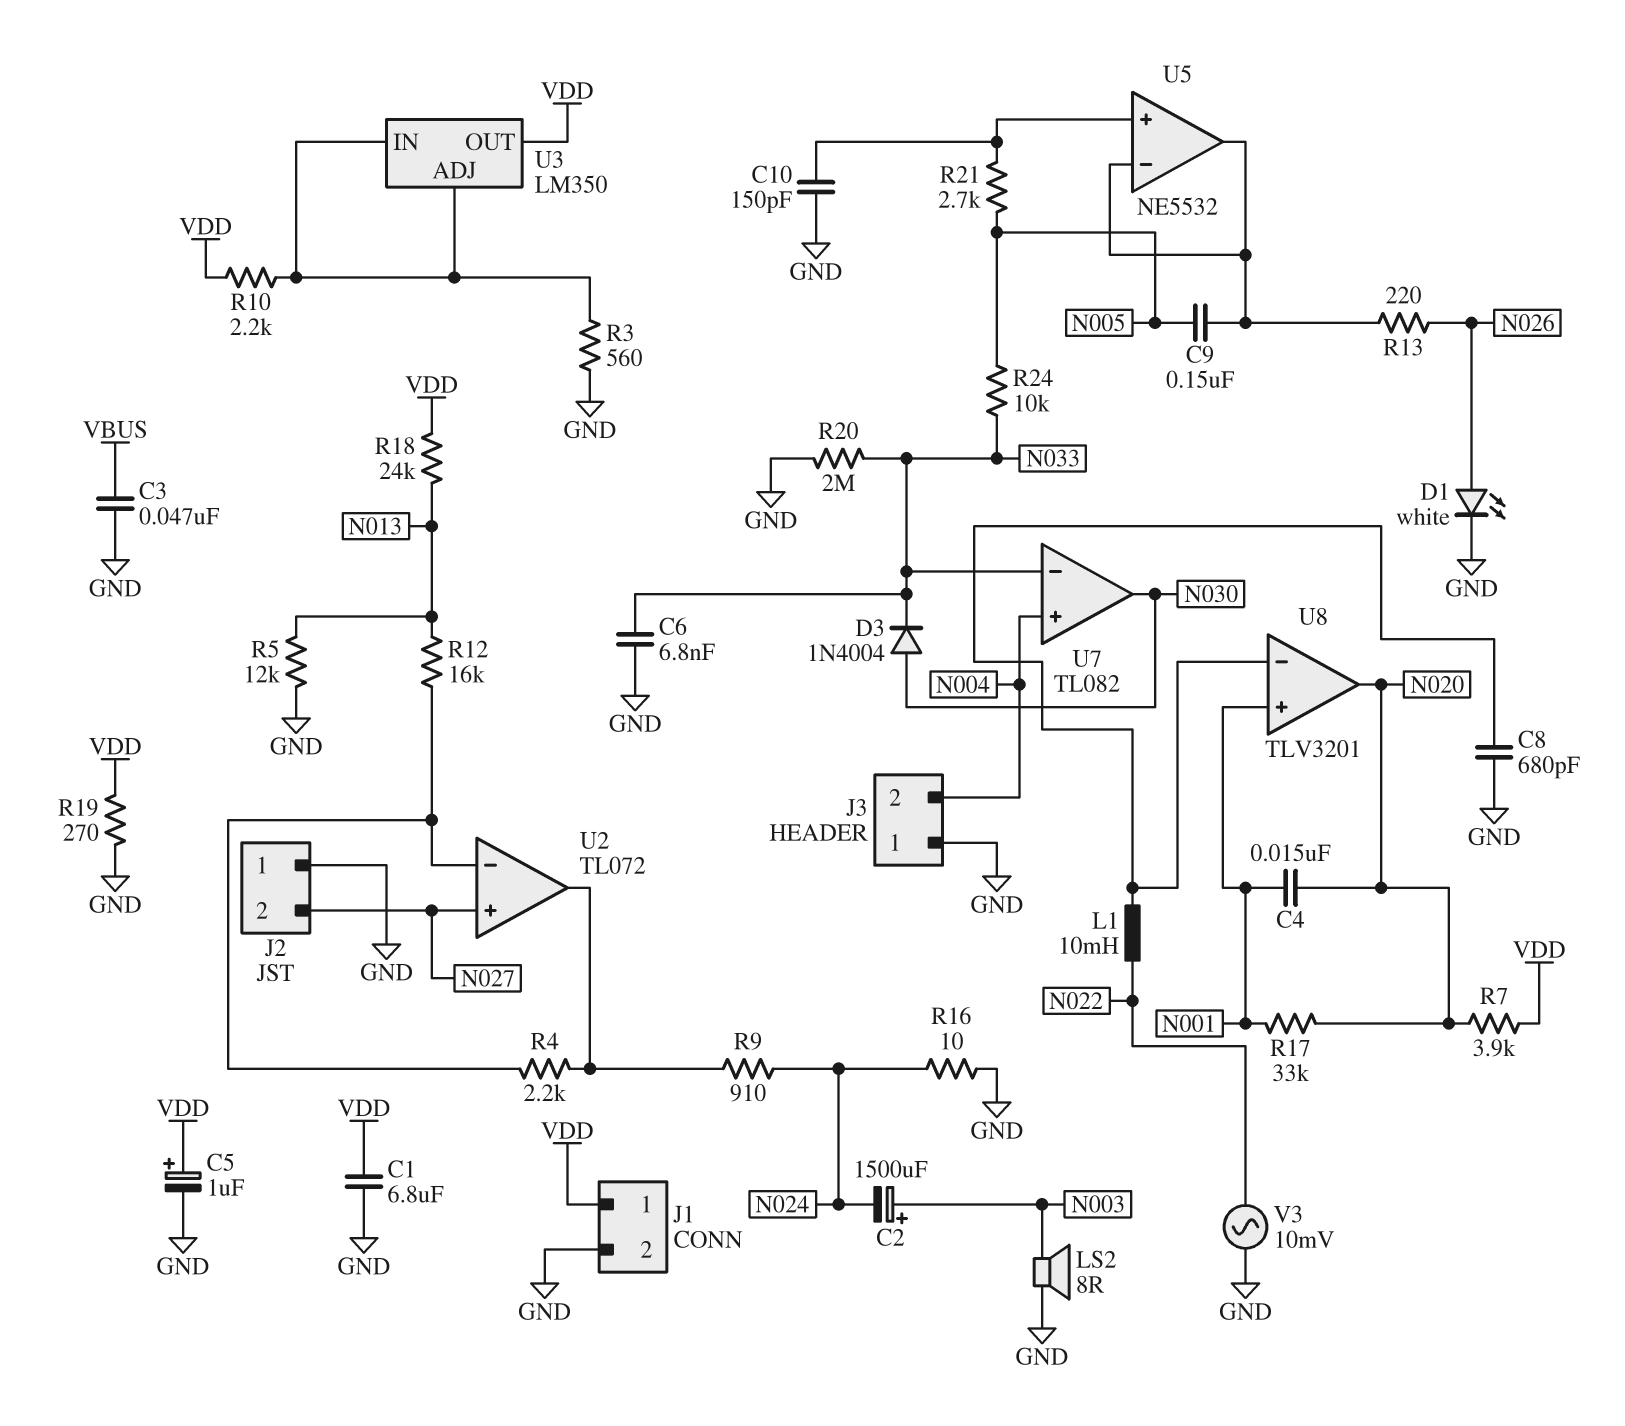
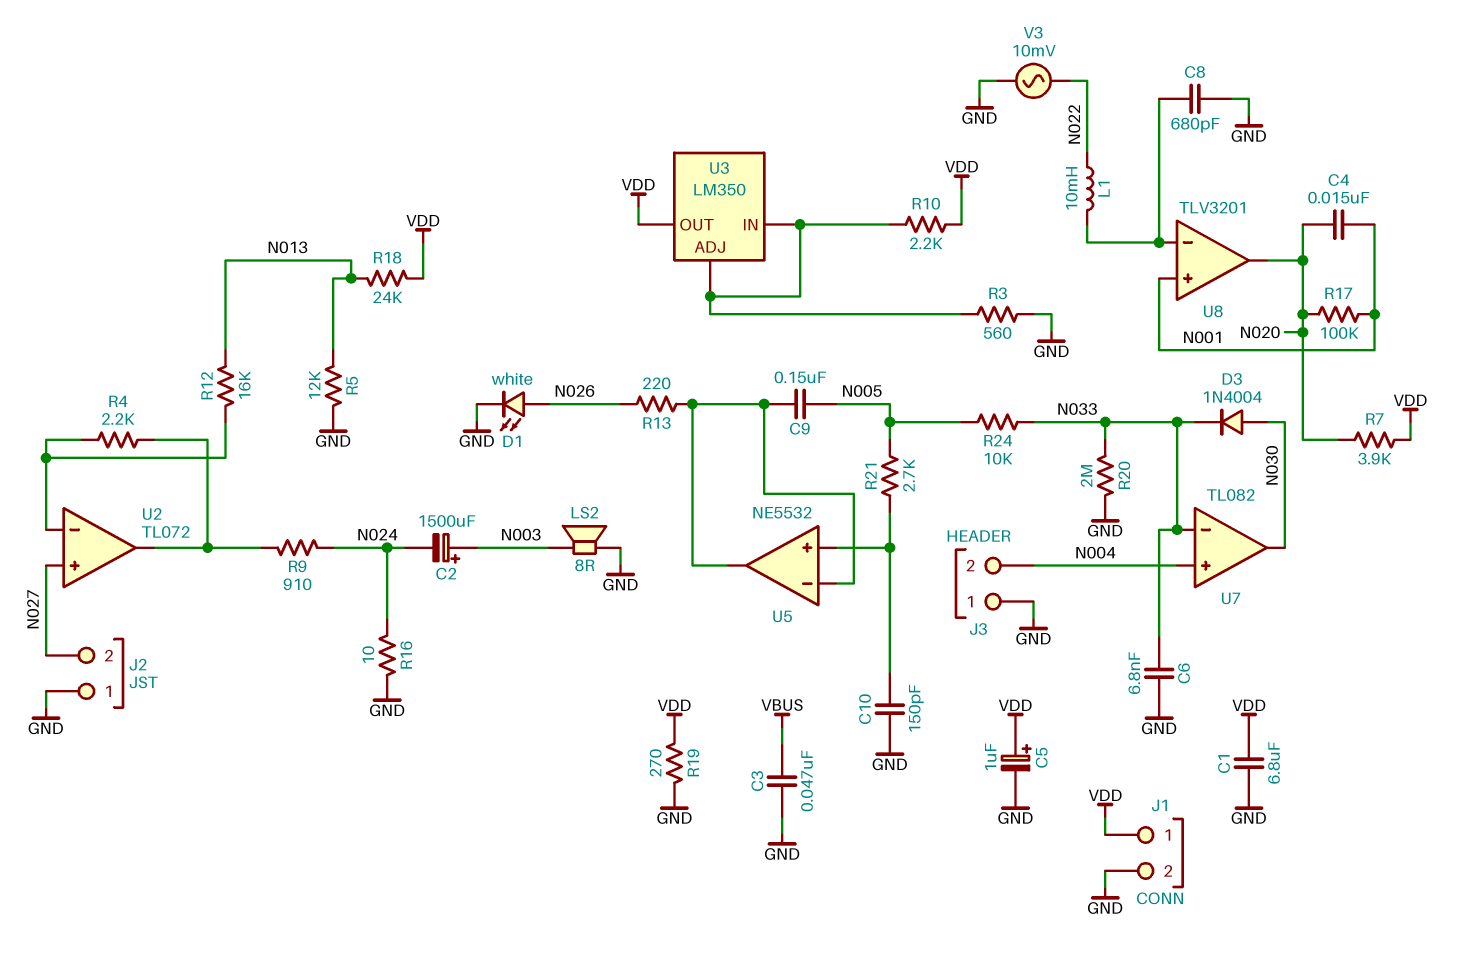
R17: 33k (N001, N020) -> 100k (N001, N020)

